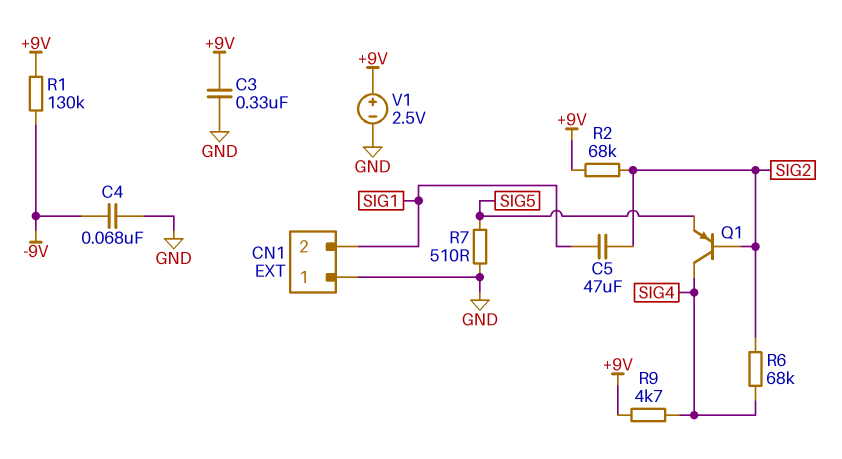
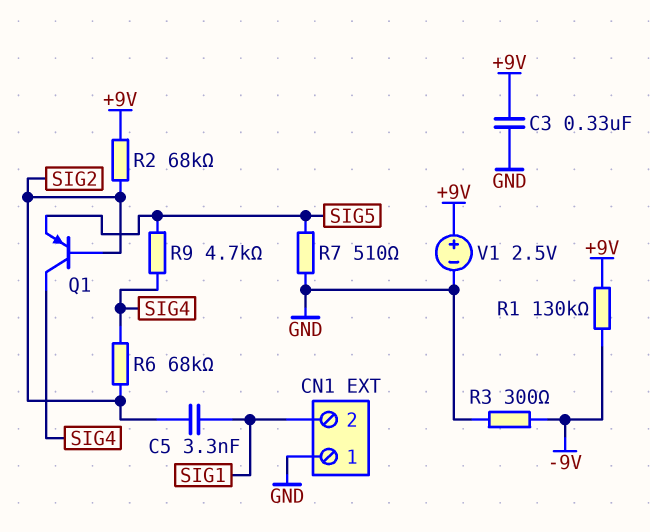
C4: 68nF (-9V, GND) -> none
C5: 47uF (SIG1, SIG2) -> 3.3nF (SIG1, SIG2)
R3: none -> 300 (-9V, GND)
R9: 4.7k (+9V, SIG4) -> 4.7k (SIG4, SIG5)

